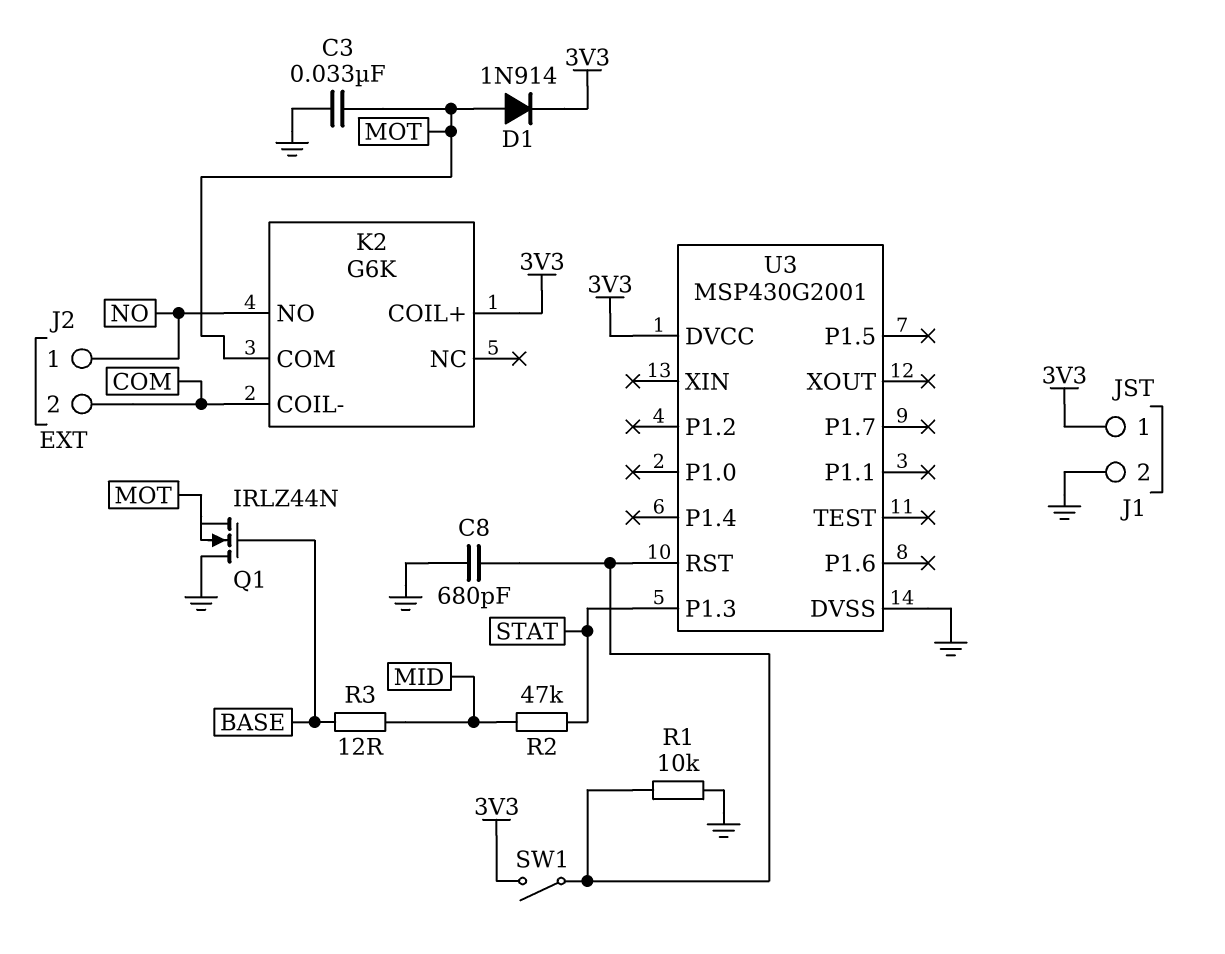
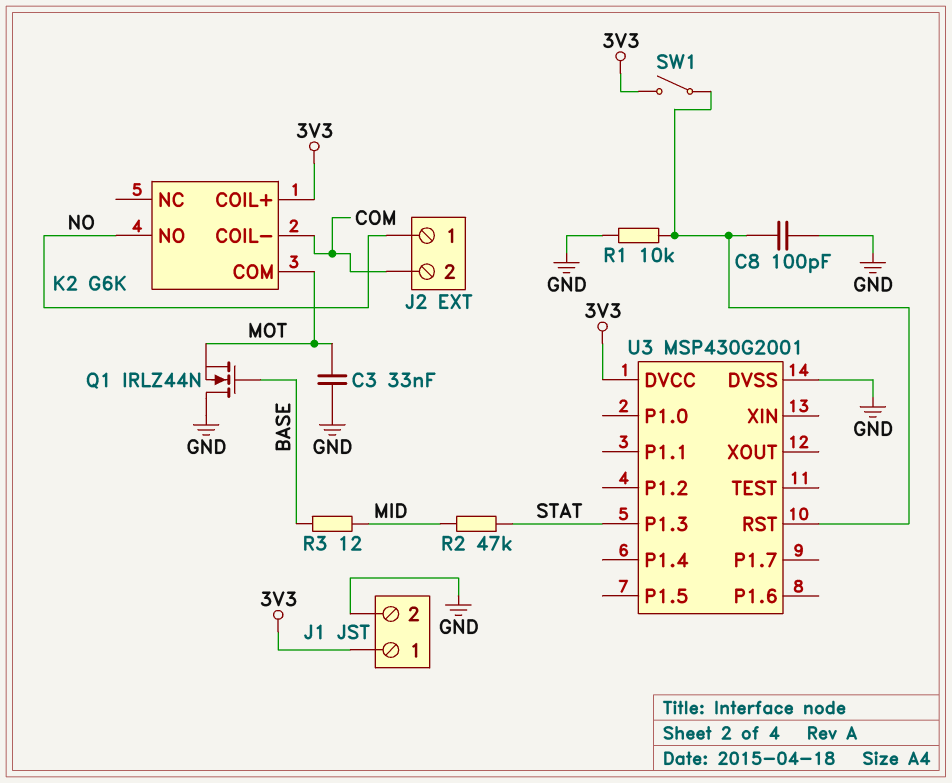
C8: 680pF (GND, U3/RST) -> 100pF (GND, U3/RST)
D1: diode 1N914 (A MOT, K 3V3) -> none

